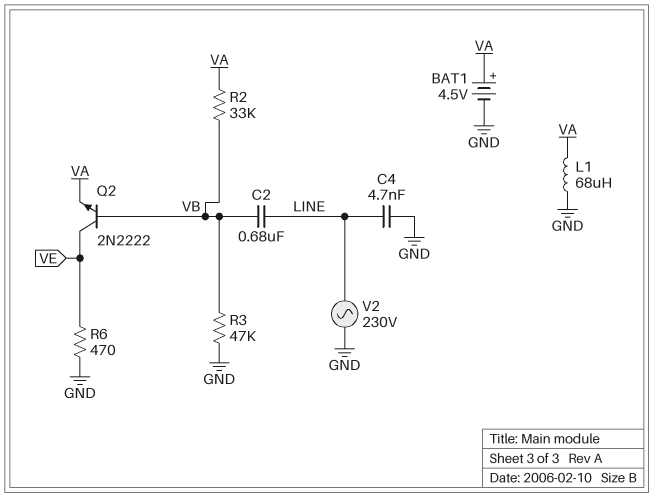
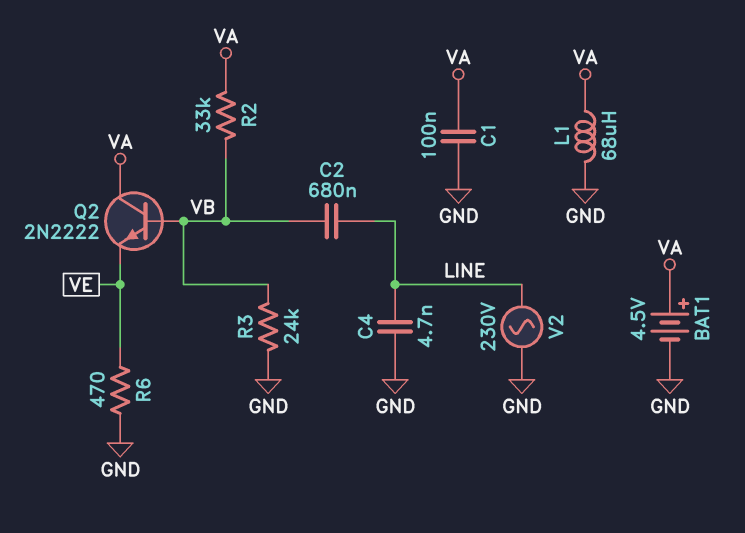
C1: none -> 100nF (GND, VA)
Q2: NPN 2N2222 (B VB, C VE, E VA) -> NPN 2N2222 (B VB, C VA, E VE)
R3: 47k (GND, VB) -> 24k (GND, VB)

